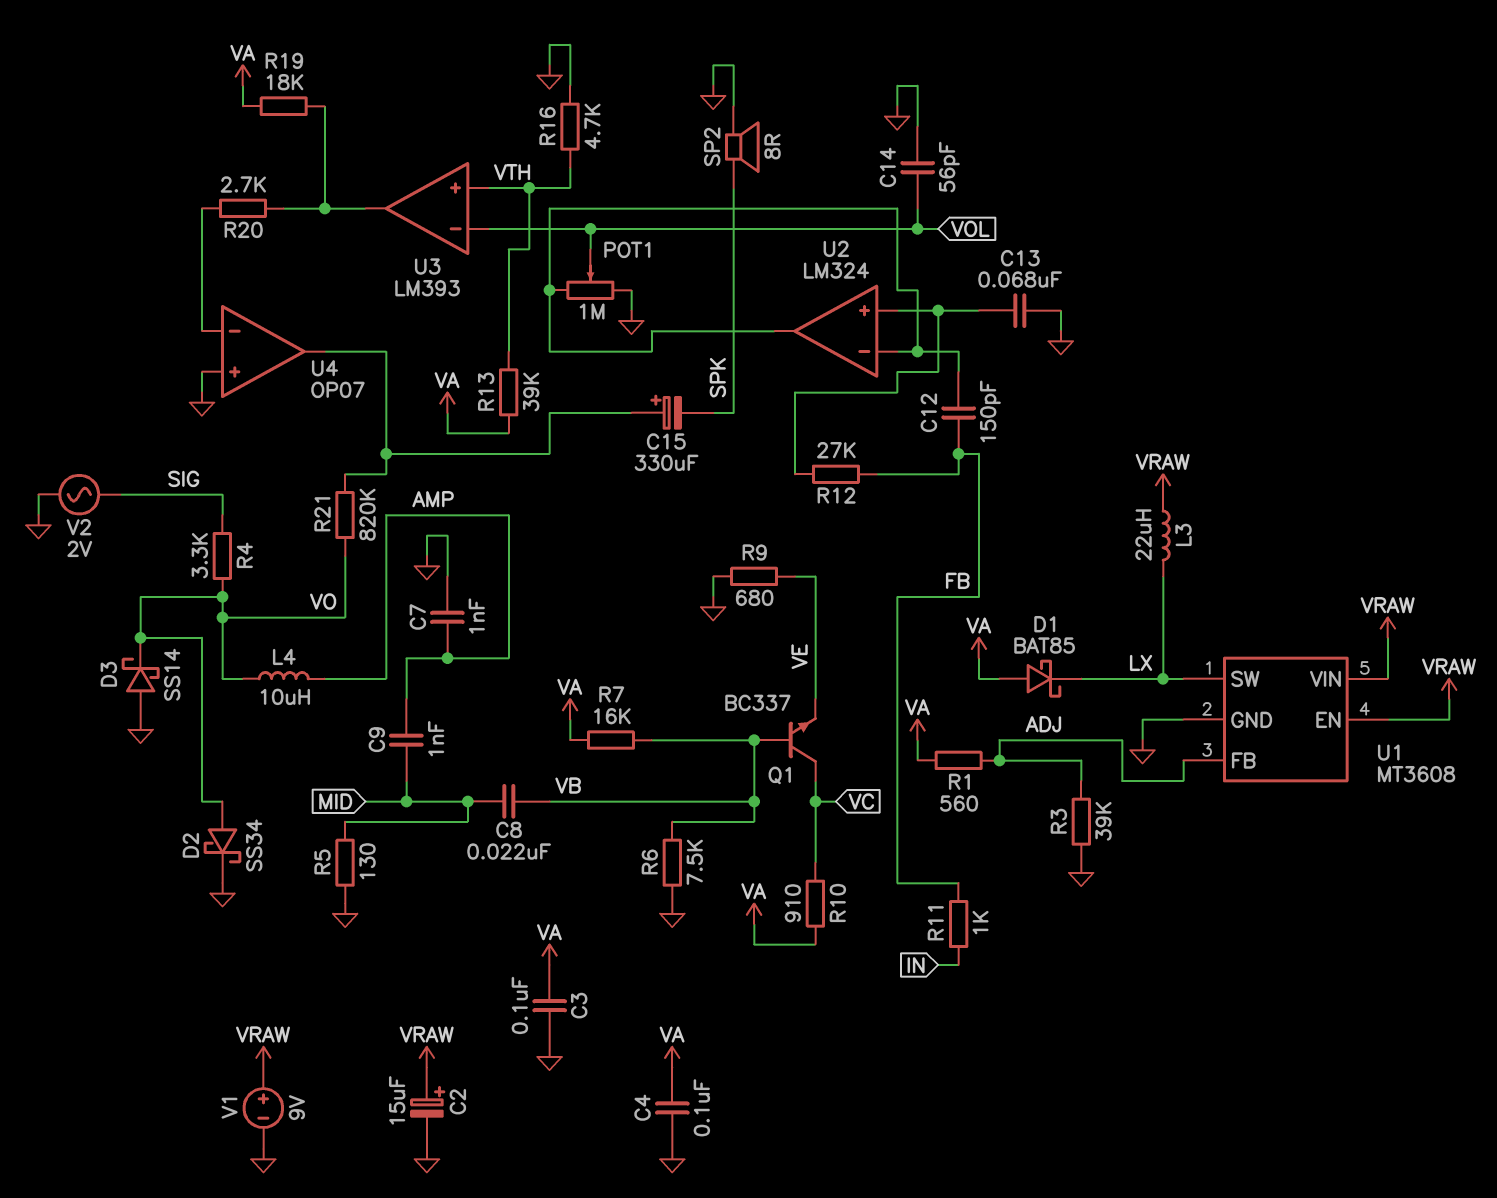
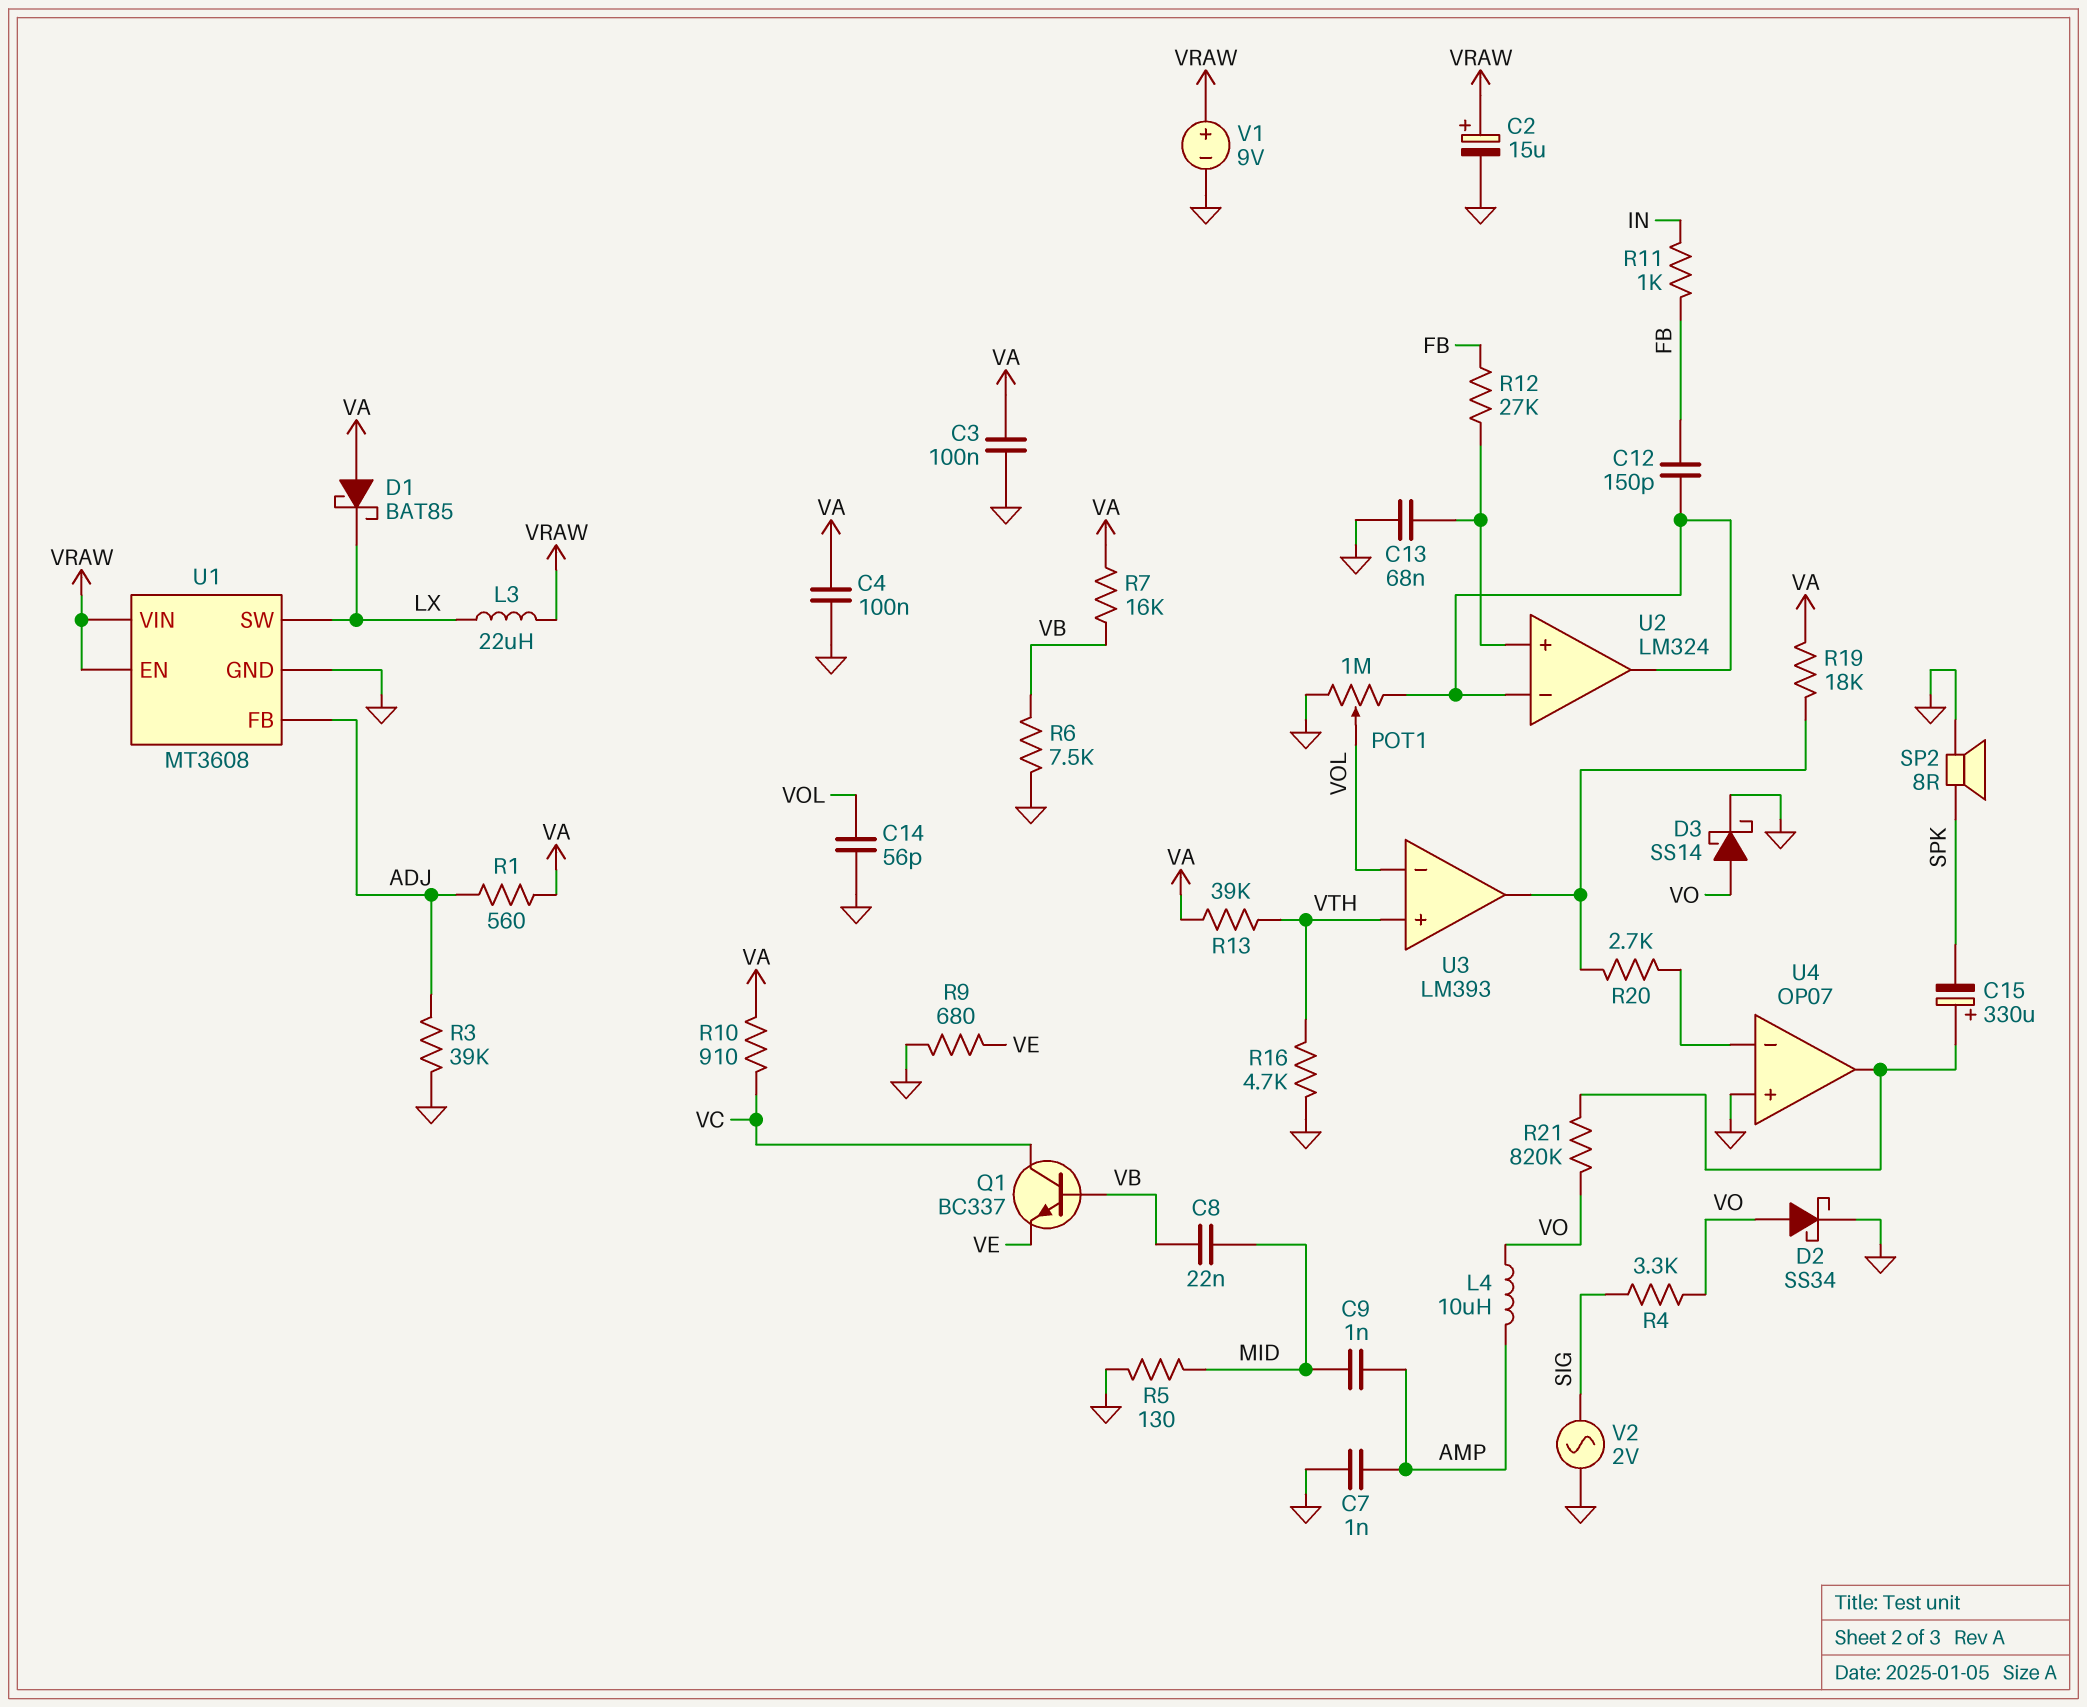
D3: schottky SS14 (A GND, K VO) -> schottky SS14 (A VO, K GND)

